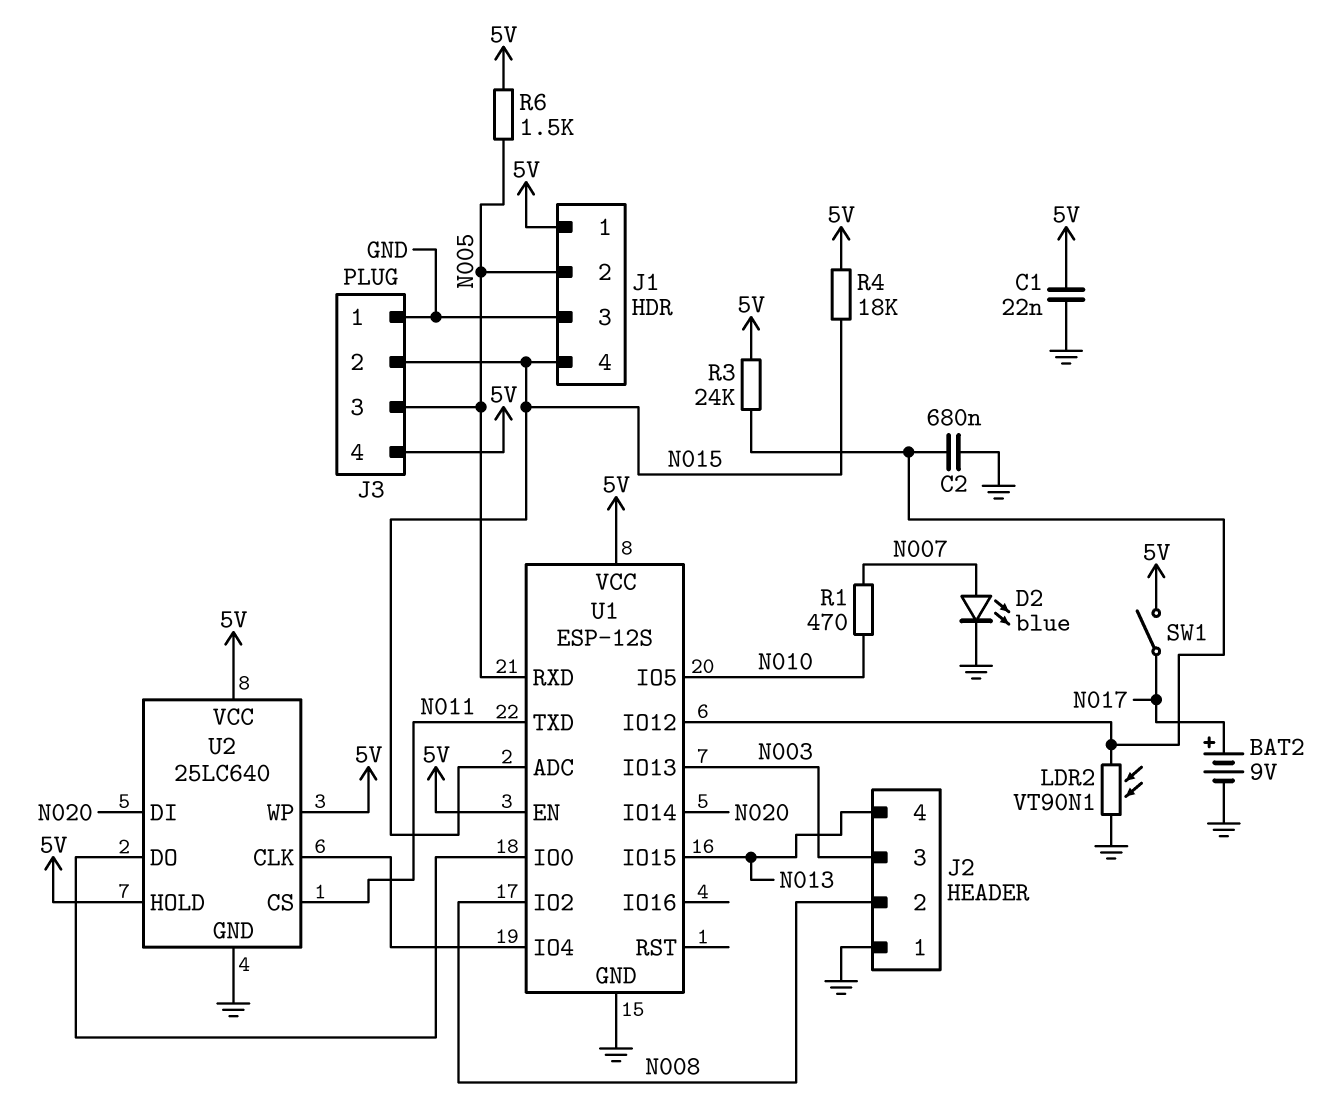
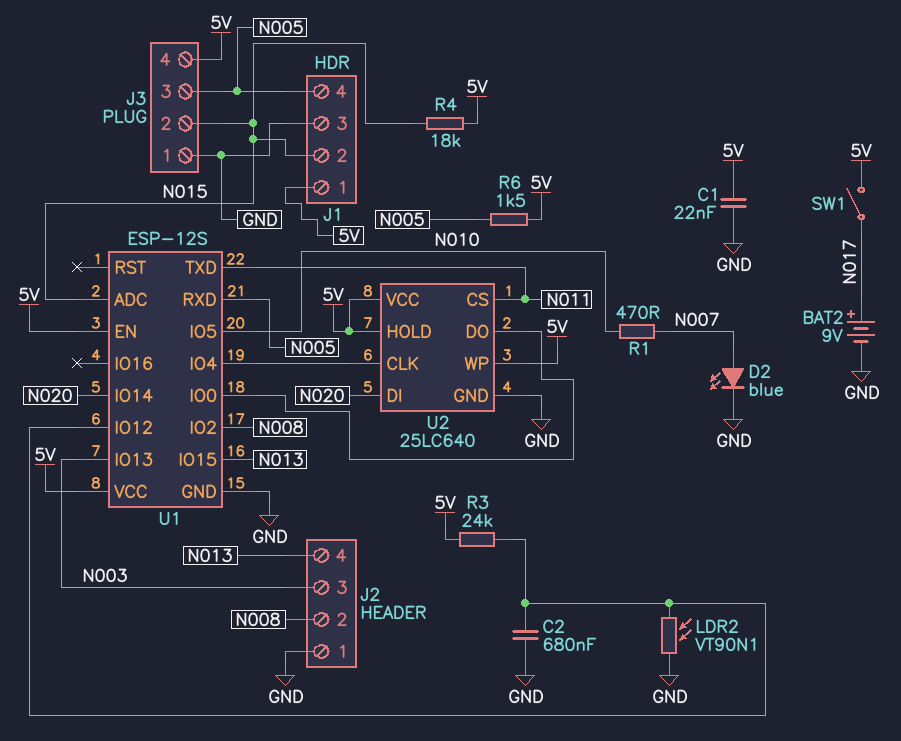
J1 pin 2: N005 -> N015
J1 pin 4: N015 -> N005

